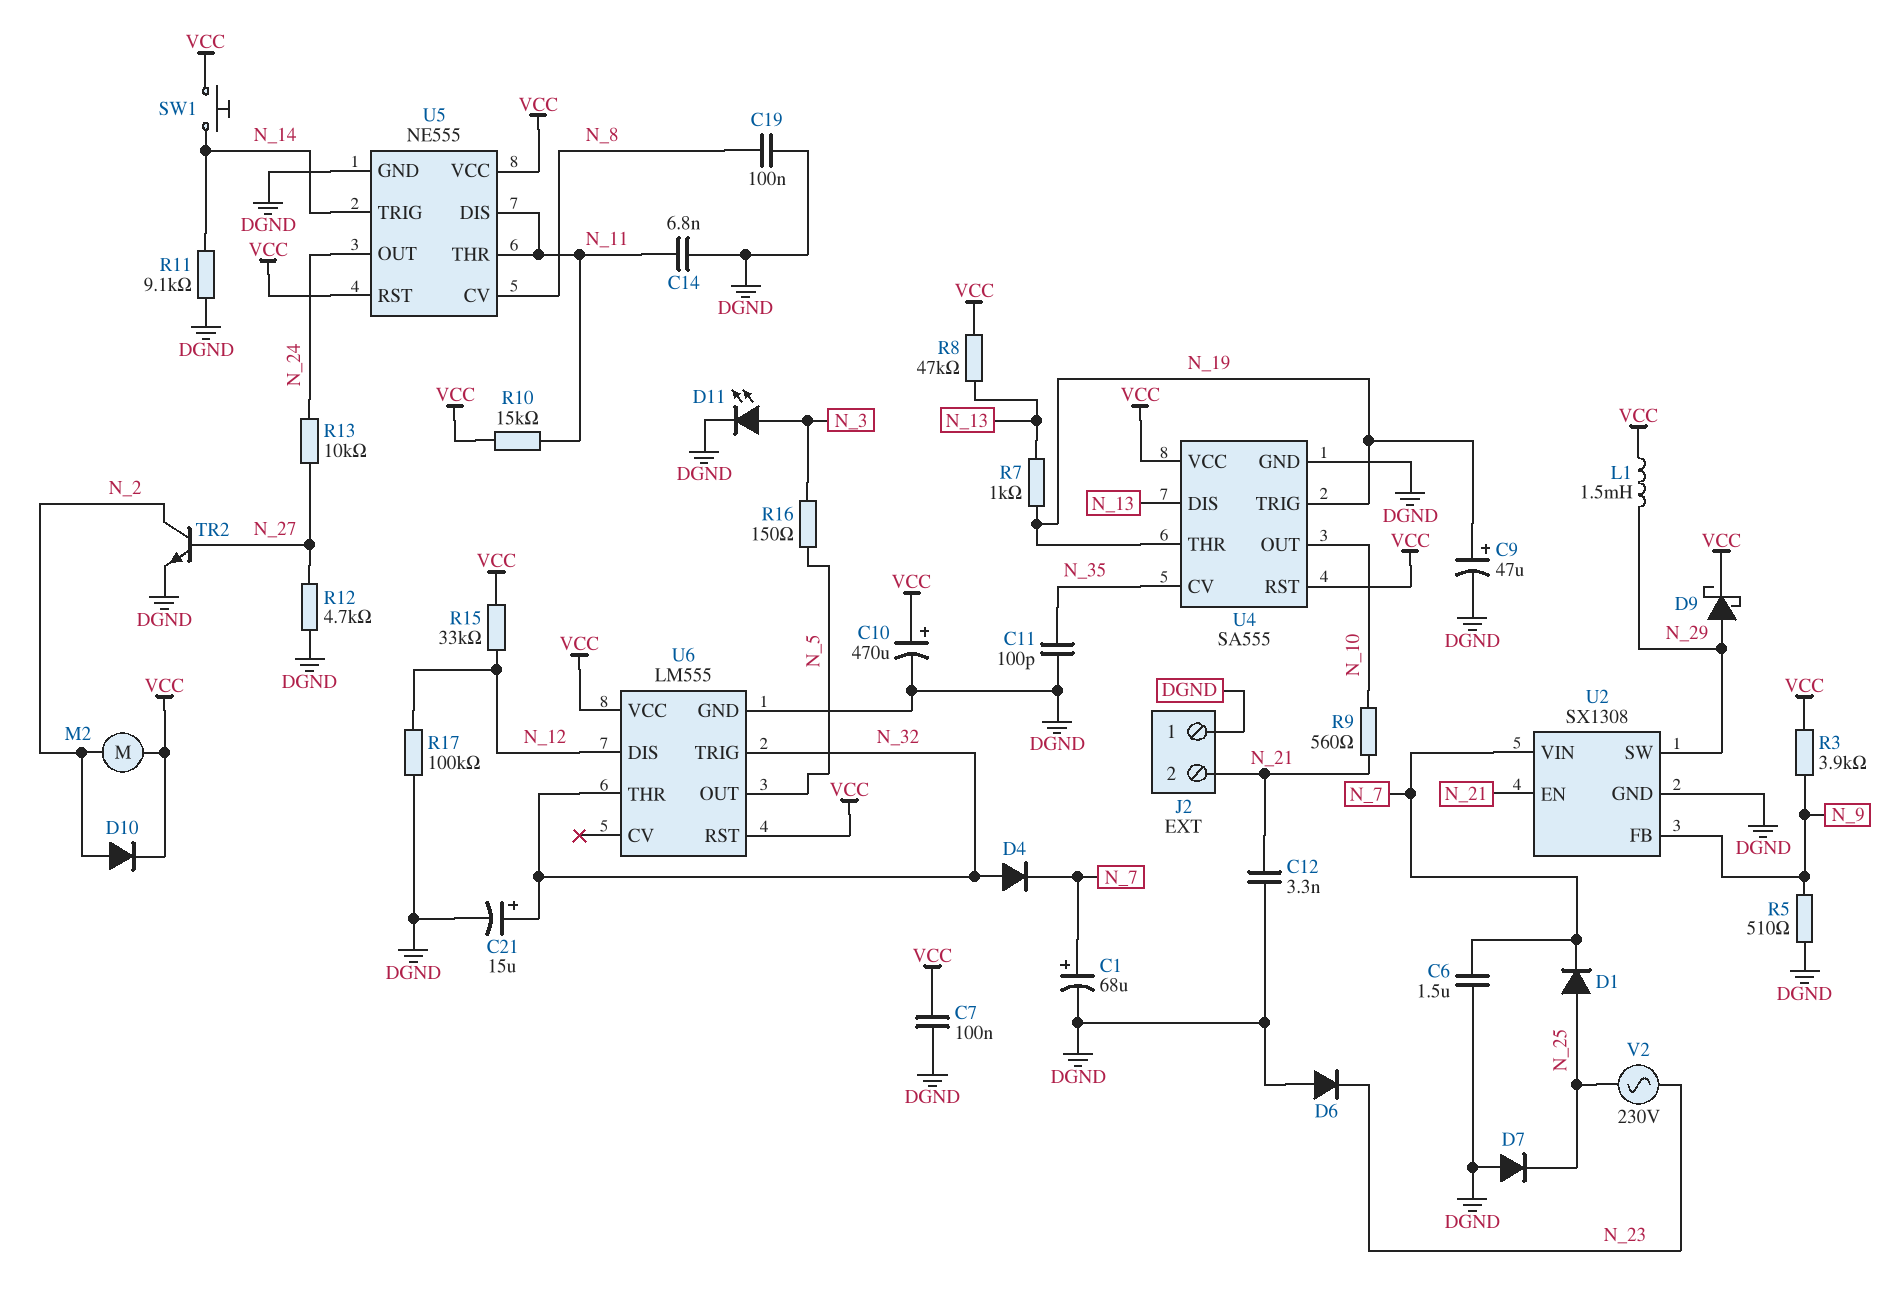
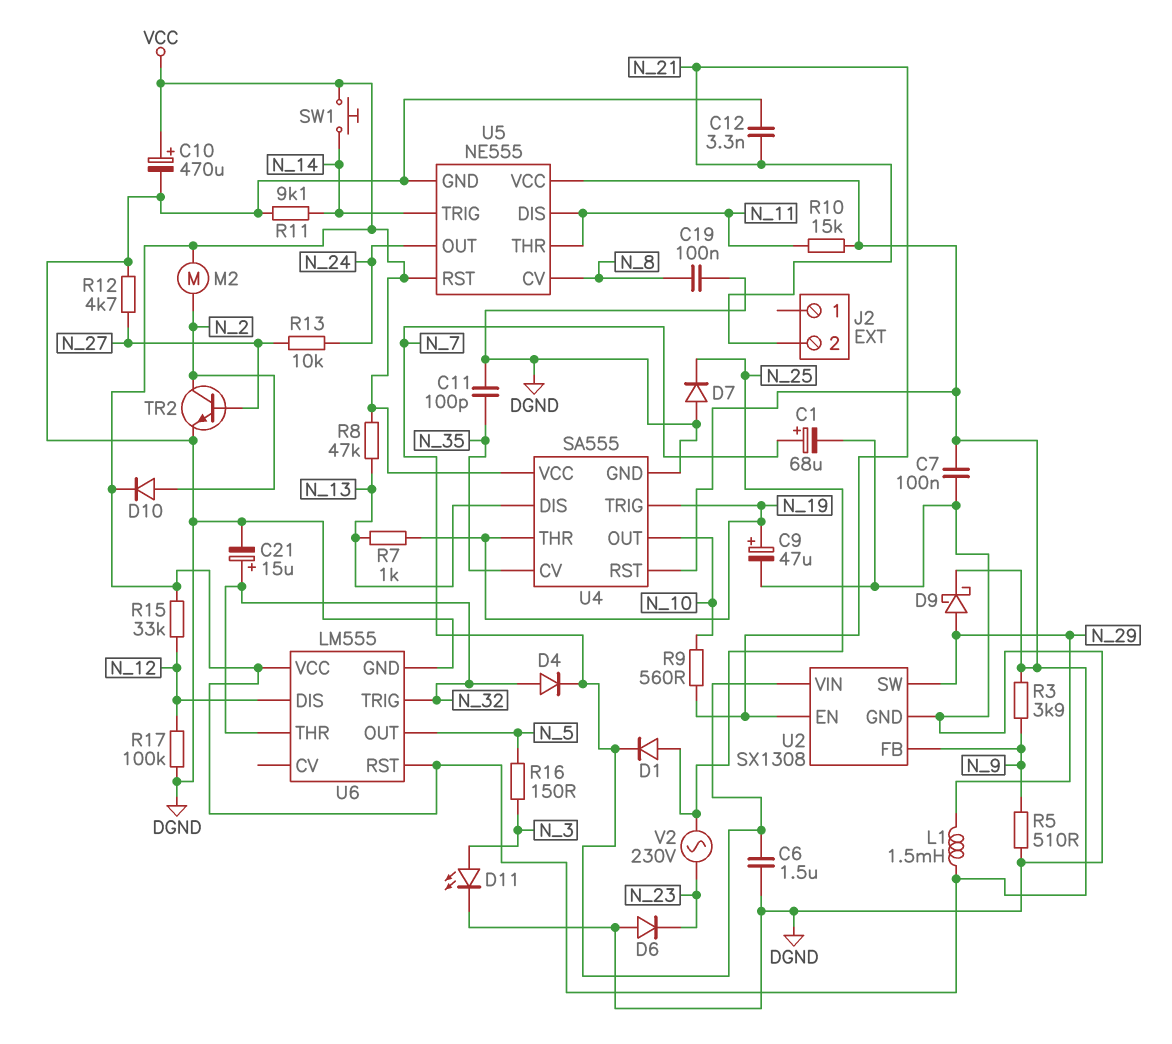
C14: 6.8nF (DGND, N_11) -> none
J2 pin 1: DGND -> none

